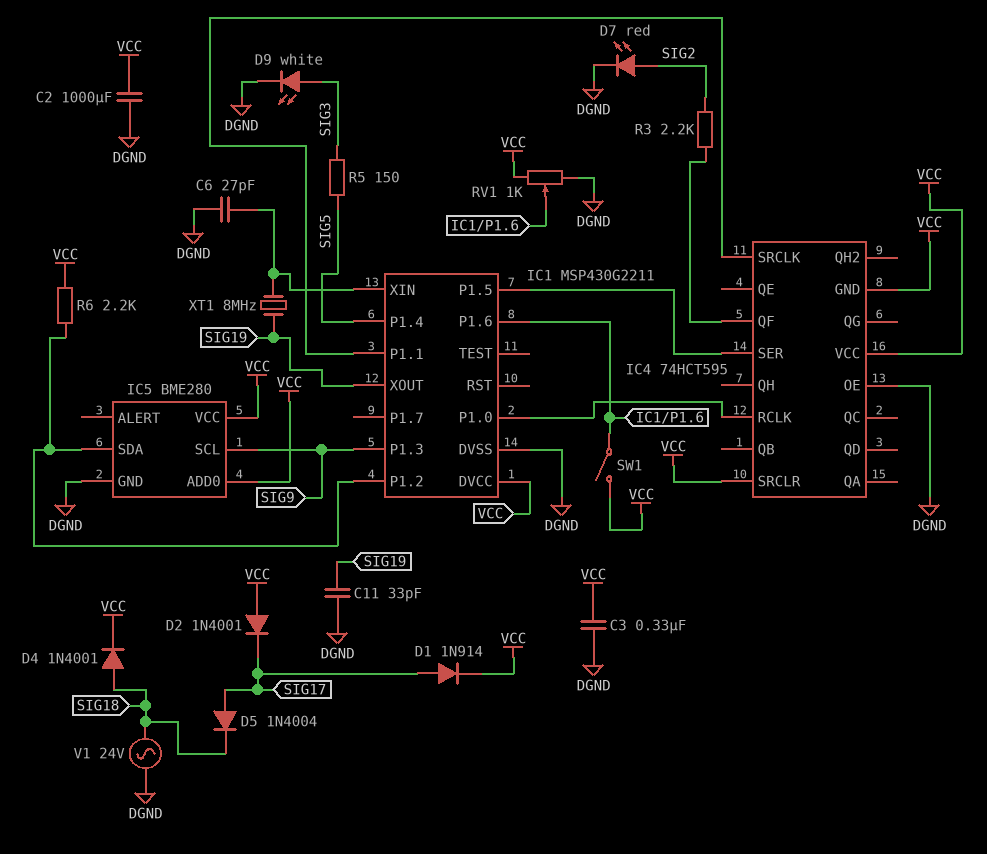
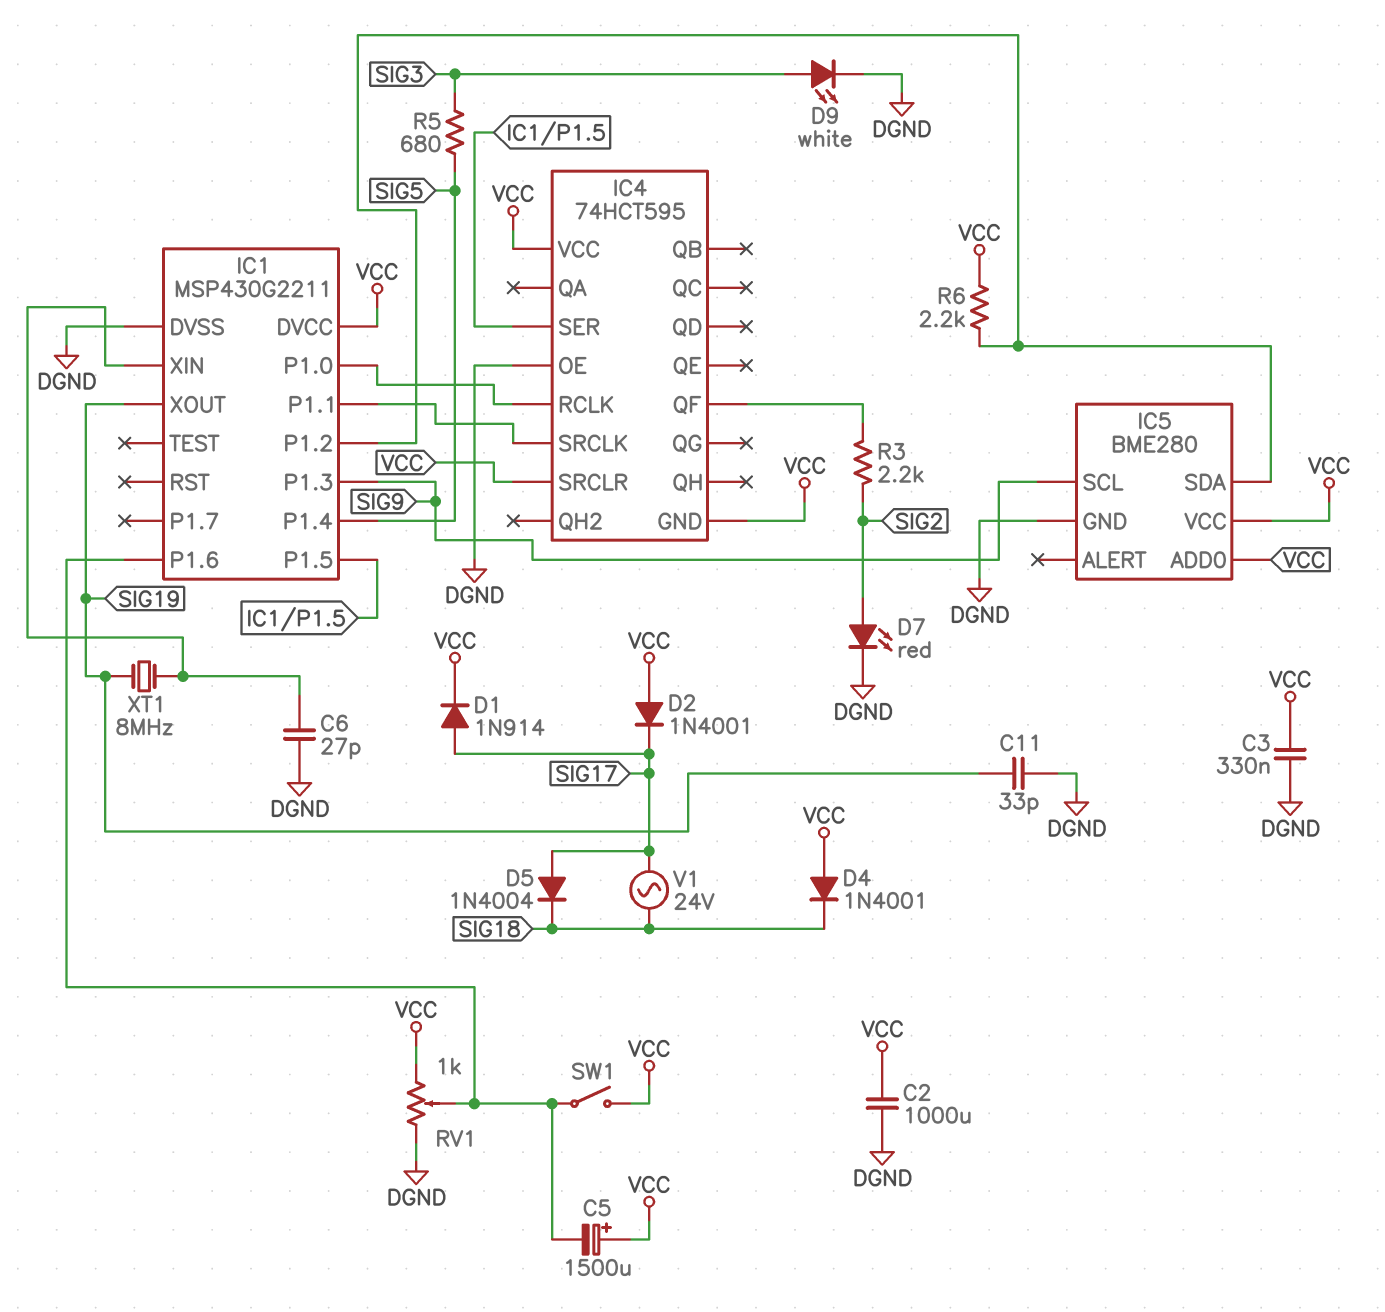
C5: none -> 1500uF (plus VCC, minus IC1/P1.6)
D4: diode 1N4001 (A SIG18, K VCC) -> diode 1N4001 (A VCC, K SIG18)
R5: 150 (SIG3, SIG5) -> 680 (SIG3, SIG5)
V1: AC 24V (DGND, SIG18) -> AC 24V (SIG17, SIG18)

